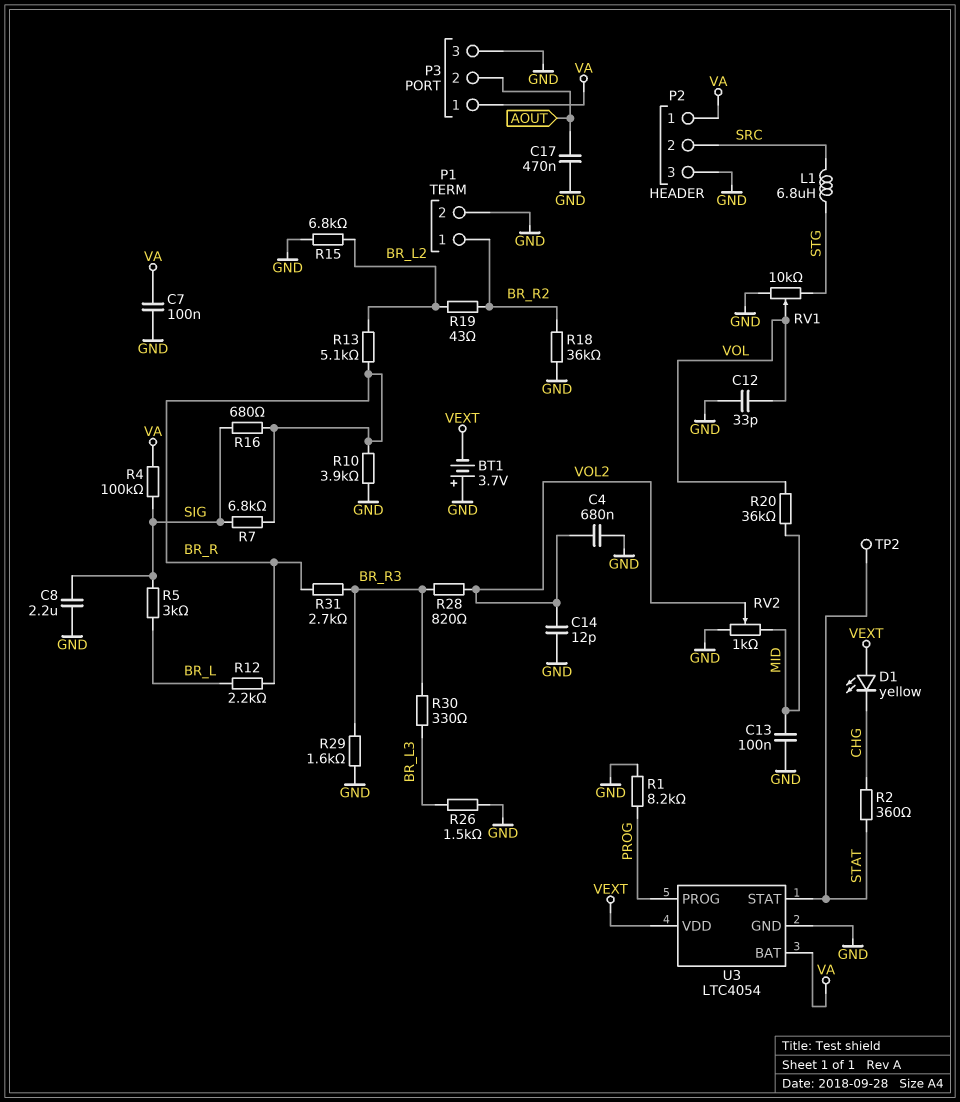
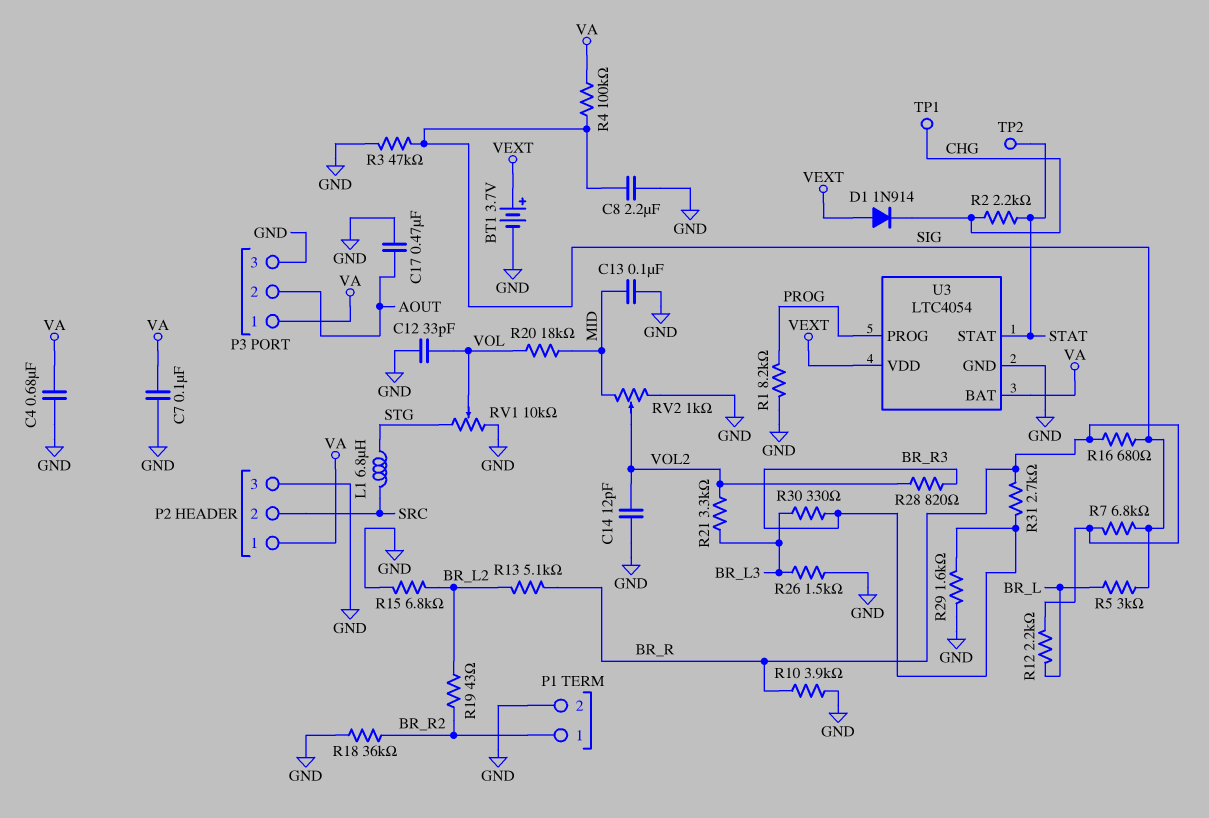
BT1: 3.7V (plus GND, minus VEXT) -> 3.7V (plus VEXT, minus GND)
C4: 680nF (GND, VOL2) -> 680nF (GND, VA)
D1: LED yellow (A VEXT, K CHG) -> diode 1N914 (A VEXT, K CHG)
R2: 360 (CHG, STAT) -> 2.2k (CHG, STAT)
R3: none -> 47k (GND, SIG)
R20: 36k (MID, VOL) -> 18k (MID, VOL)
R21: none -> 3.3k (BR_L3, VOL2)
TP1: none -> test point (CHG)

